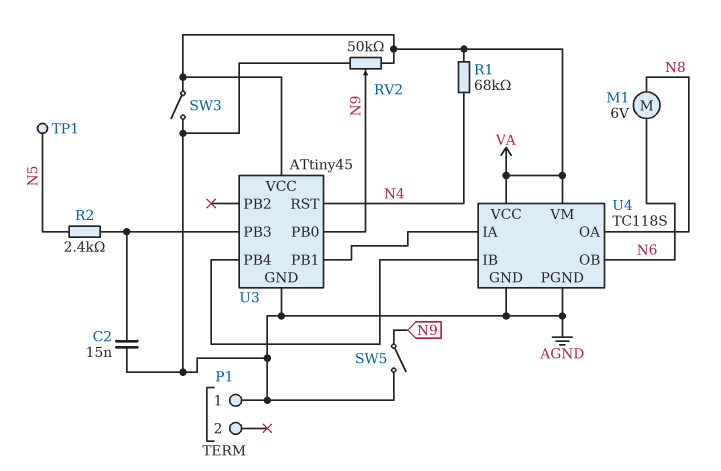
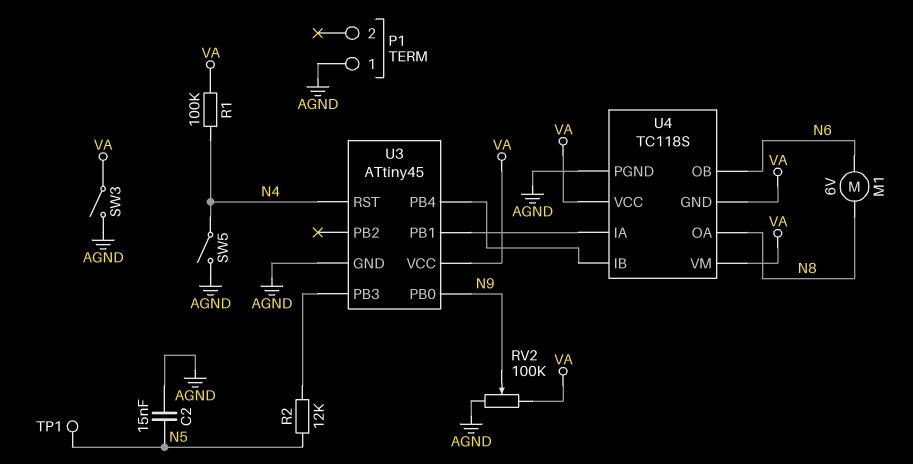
C2: 15nF (AGND, U3/PB3) -> 15nF (AGND, N5)
R1: 68k (N4, VA) -> 100k (N4, VA)
R2: 2.4k (N5, U3/PB3) -> 12k (N5, U3/PB3)
RV2: 50k (AGND, VA, wiper N9) -> 100k (AGND, VA, wiper N9)
SW5: switch (AGND, N9) -> switch (AGND, N4)
U4 pin GND: AGND -> VA

